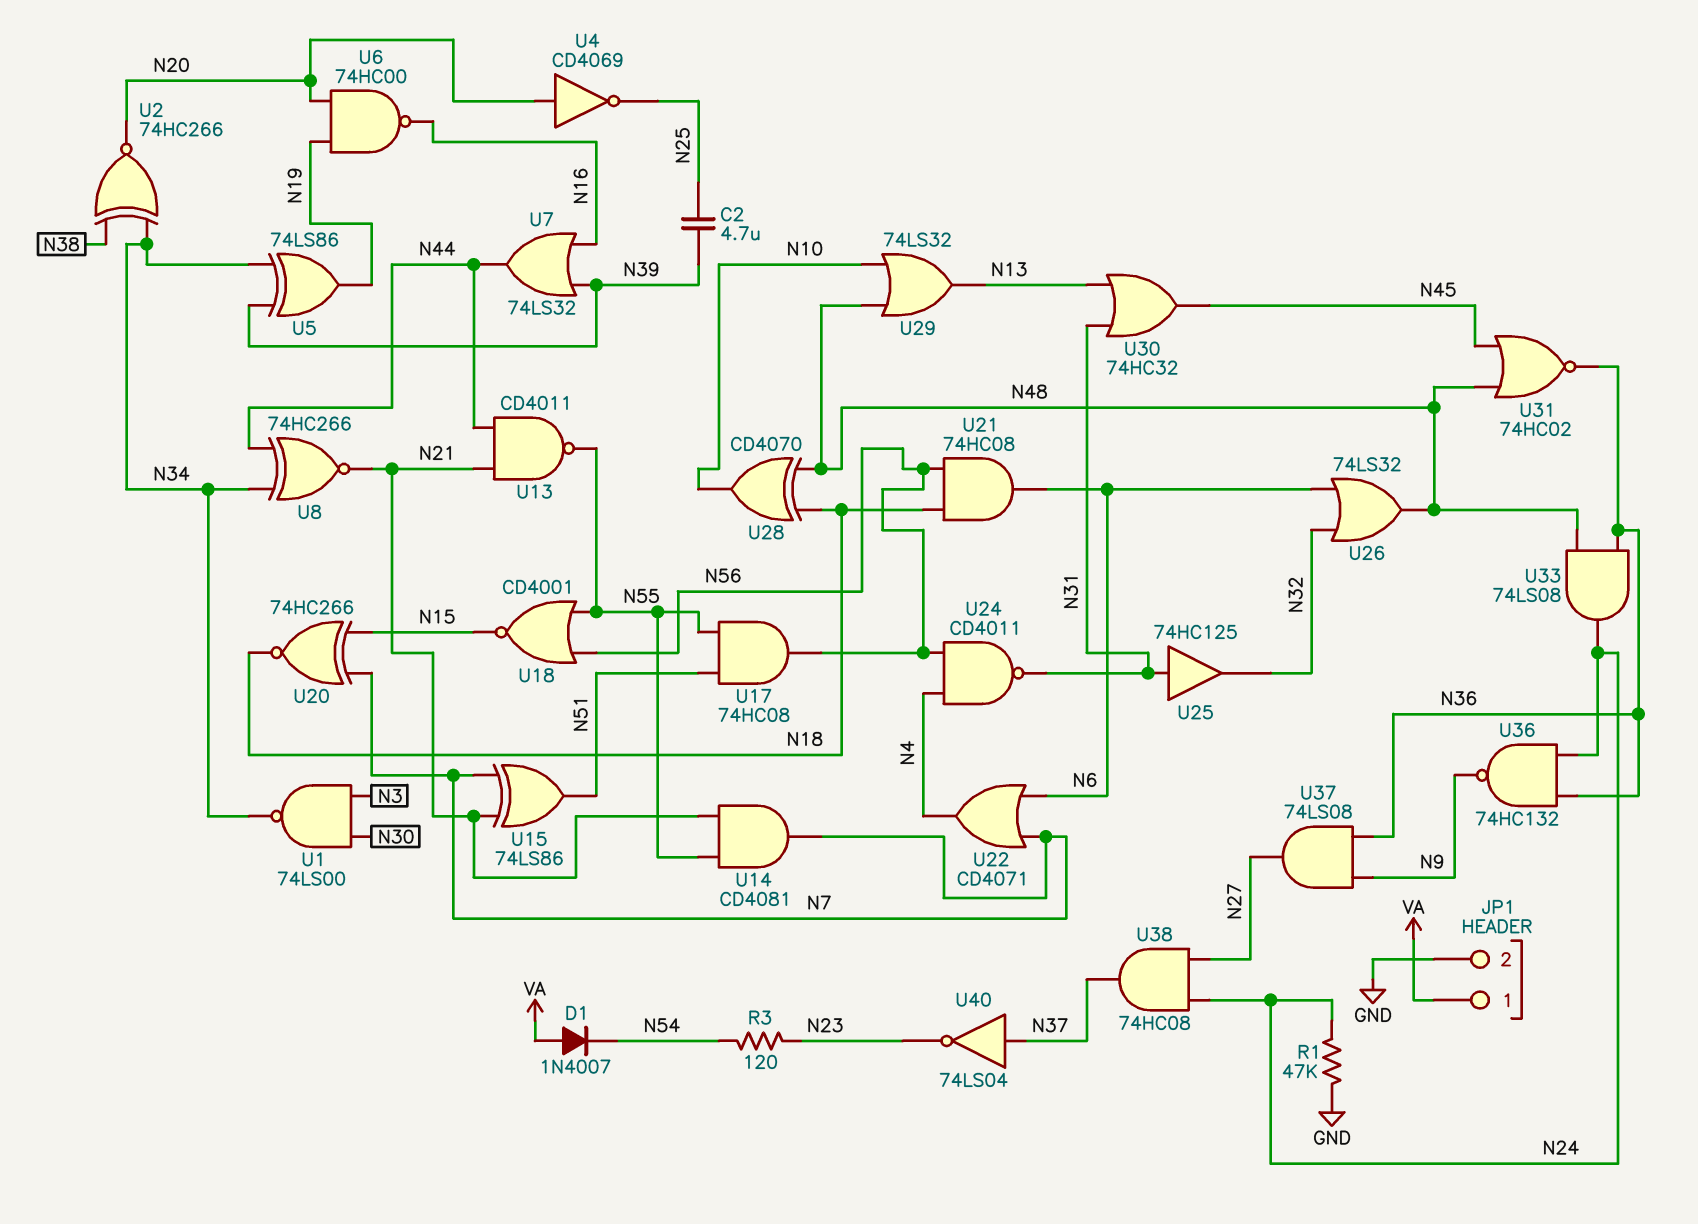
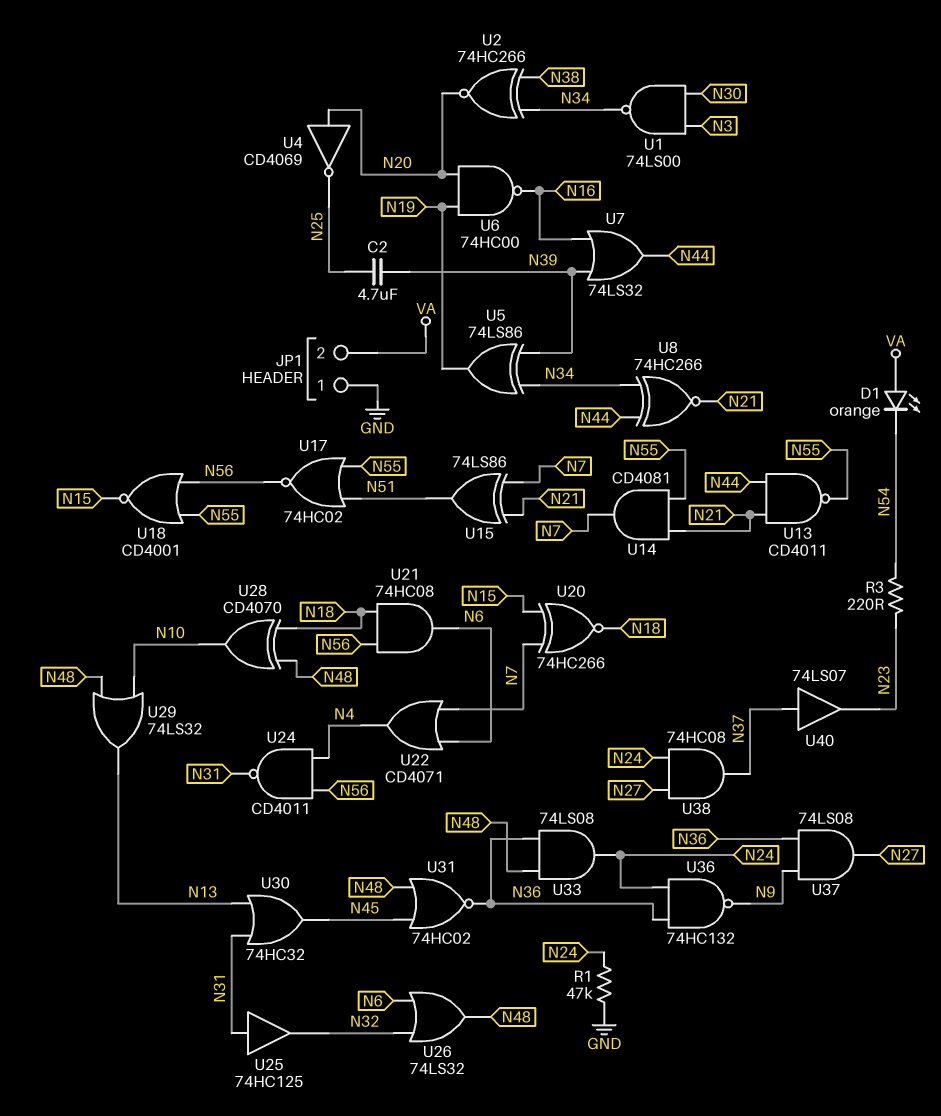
D1: diode 1N4007 (A VA, K N54) -> LED orange (A VA, K N54)
JP1 pin 1: VA -> GND
JP1 pin 2: GND -> VA
R3: 120 (N23, N54) -> 220 (N23, N54)
U17: AND 74HC08 (in N51, in N55, out N56) -> NOR 74HC02 (in N51, in N55, out N56)
U40: NOT 74LS04 (in N37, out N23) -> buffer 74LS07 (in N37, out N23)

